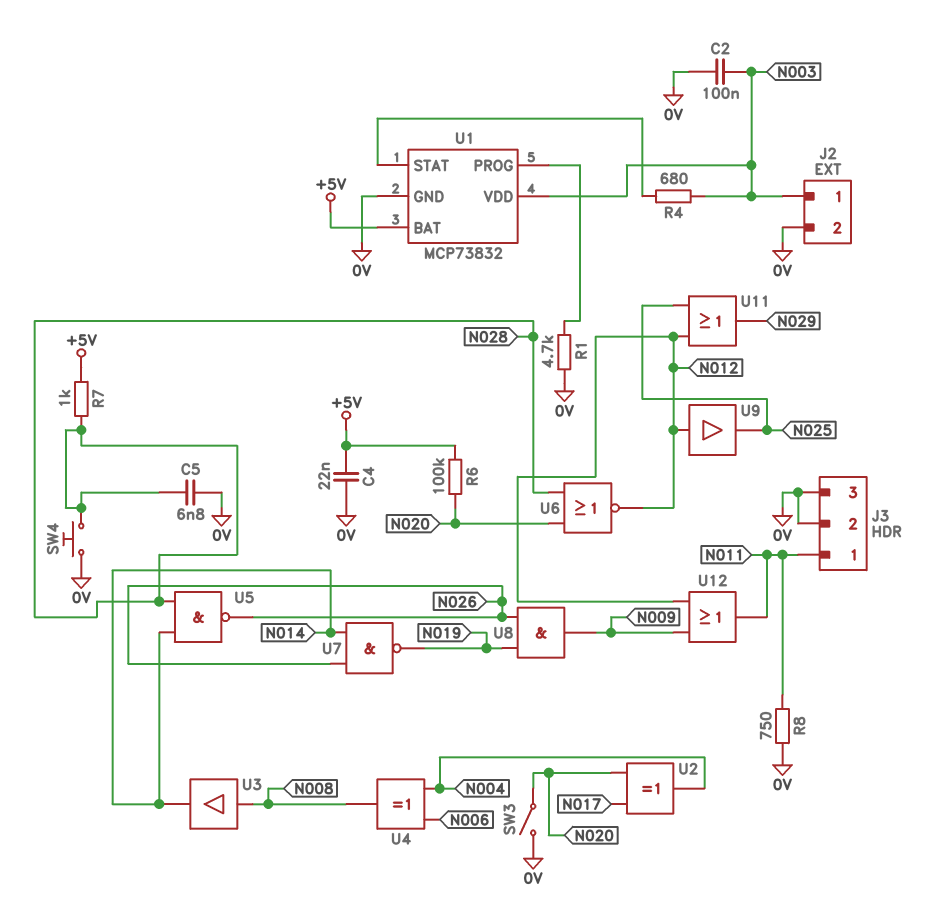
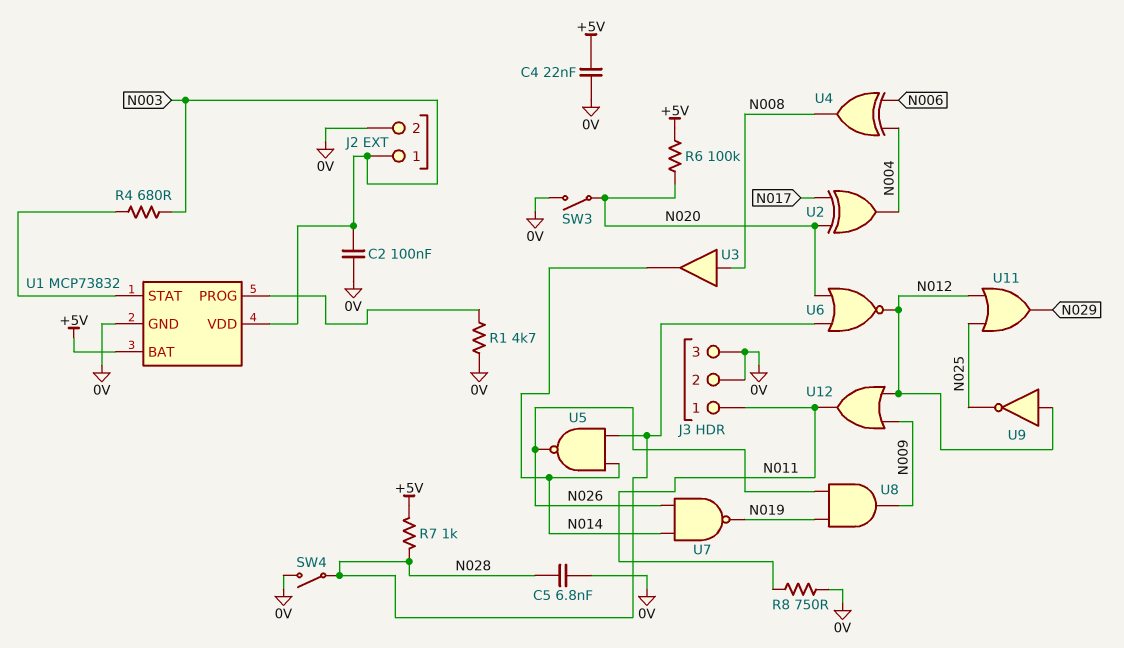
SW4: button (0V, N028) -> switch (0V, N028)
U9: buffer (in N012, out N025) -> NOT (in N012, out N025)

